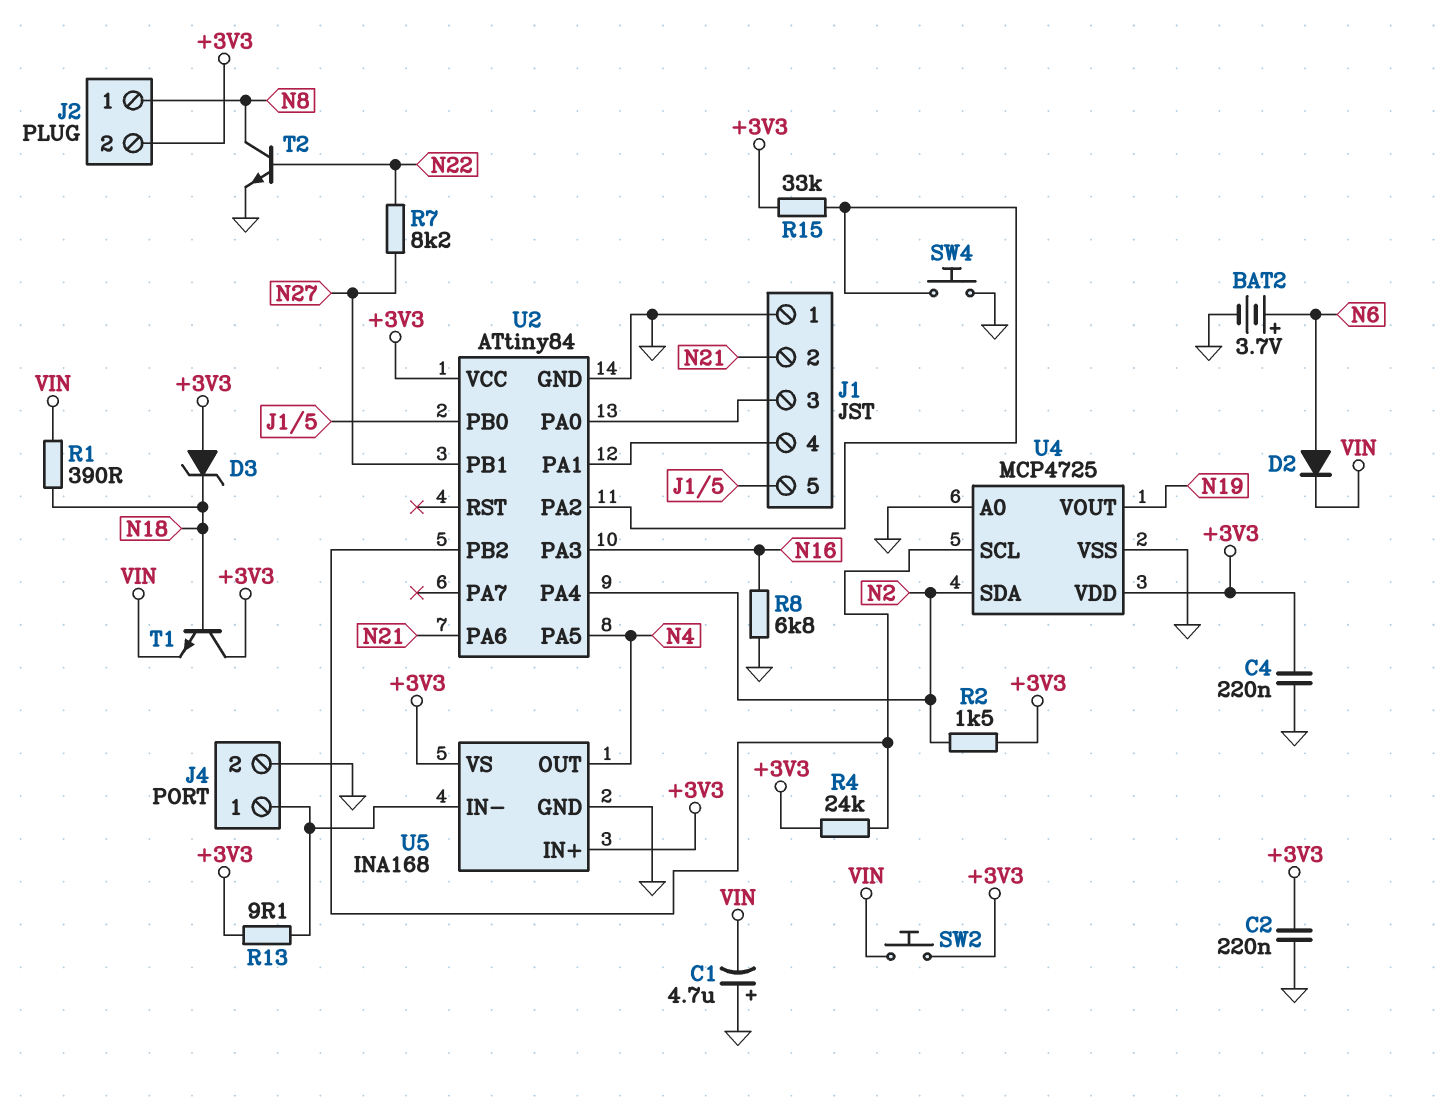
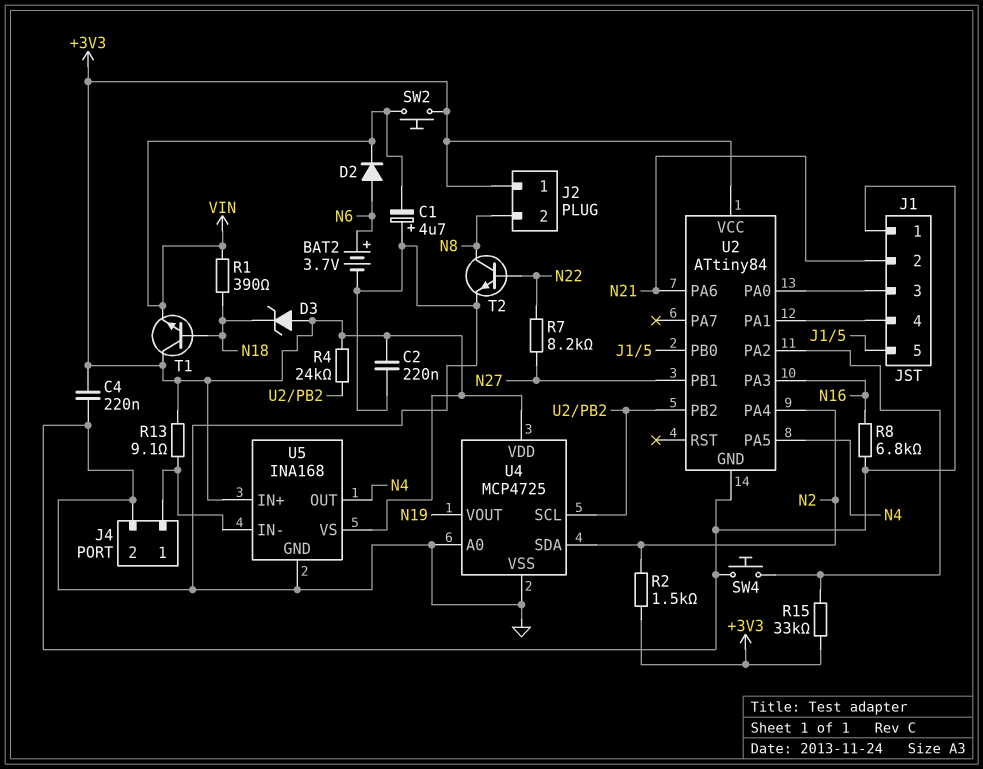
J2 pin 1: N8 -> +3V3
J2 pin 2: +3V3 -> N8

